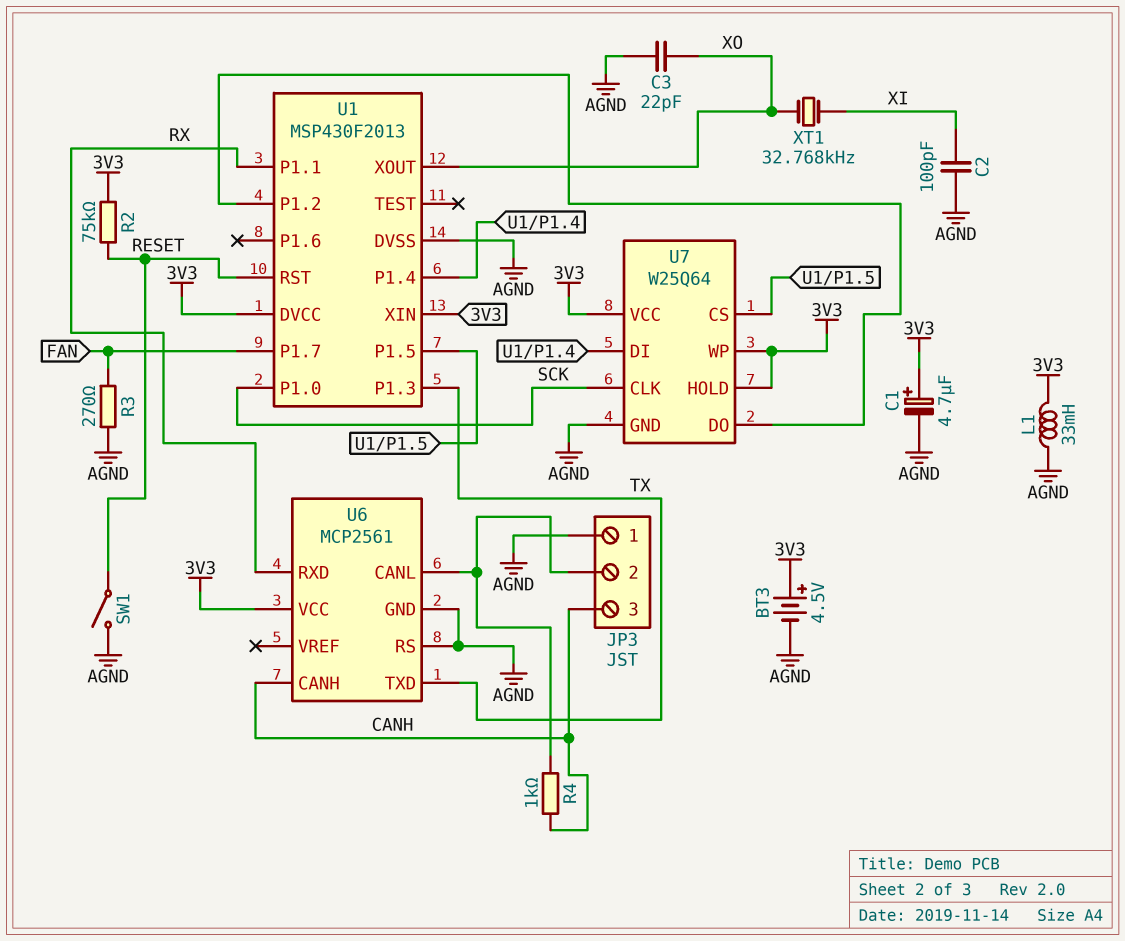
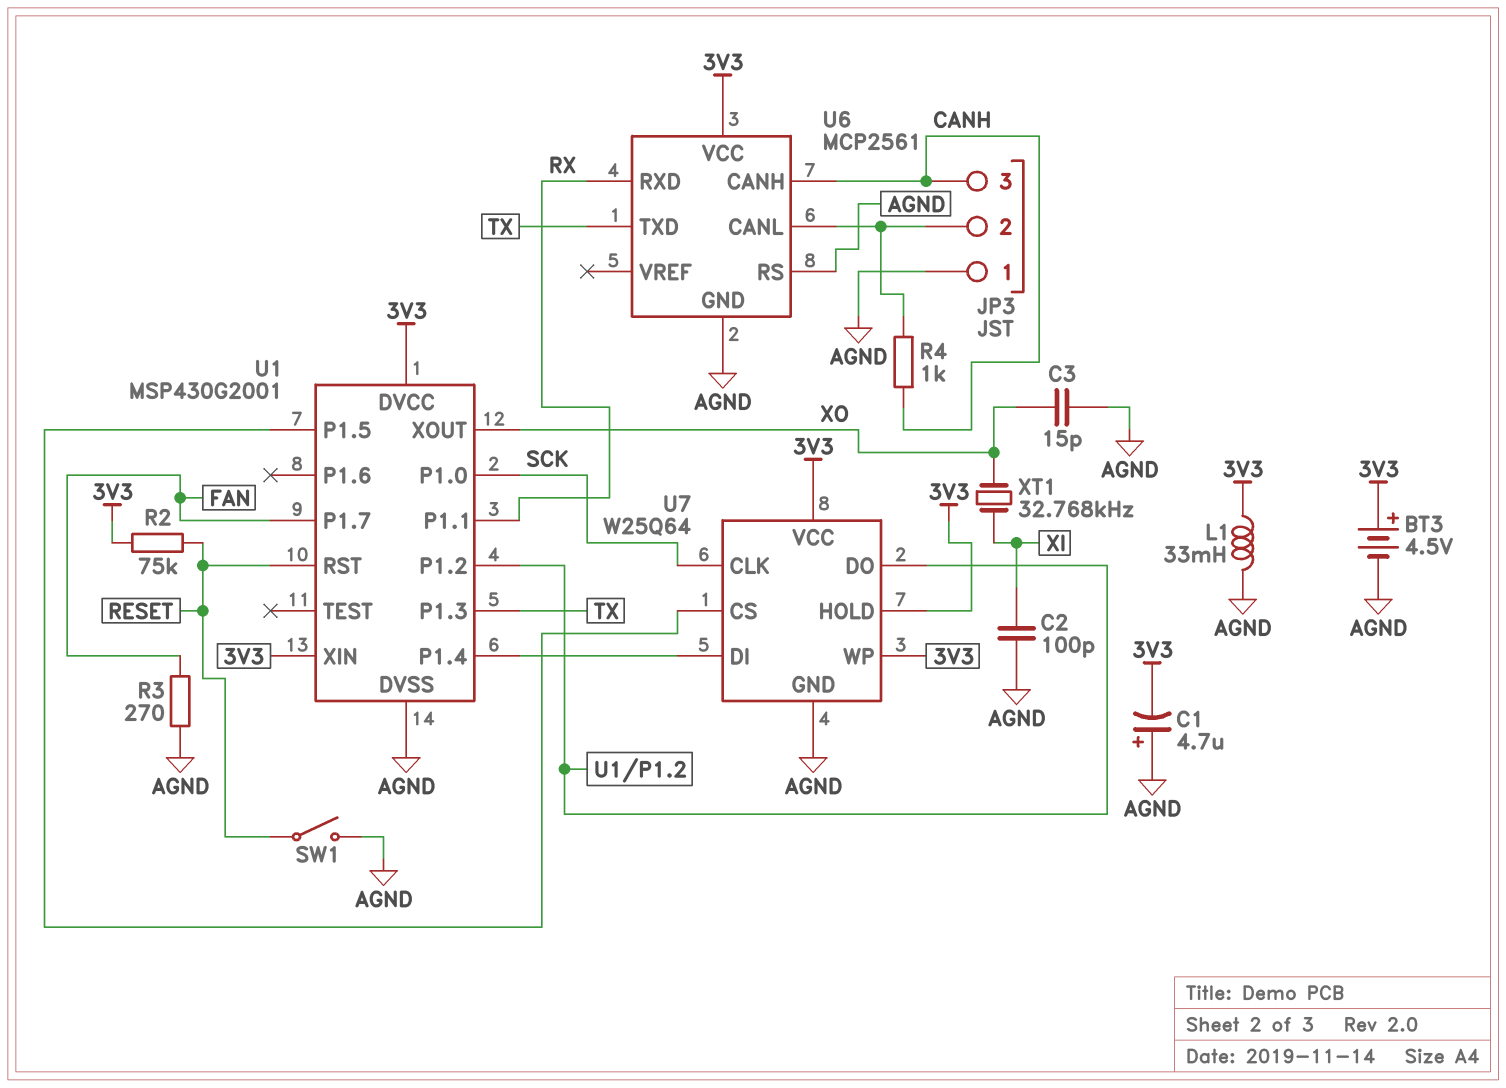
C1: 4.7uF (plus 3V3, minus AGND) -> 4.7uF (plus AGND, minus 3V3)
C3: 22pF (AGND, XO) -> 15pF (AGND, XO)
U1: MSP430F2013 -> MSP430G2001

